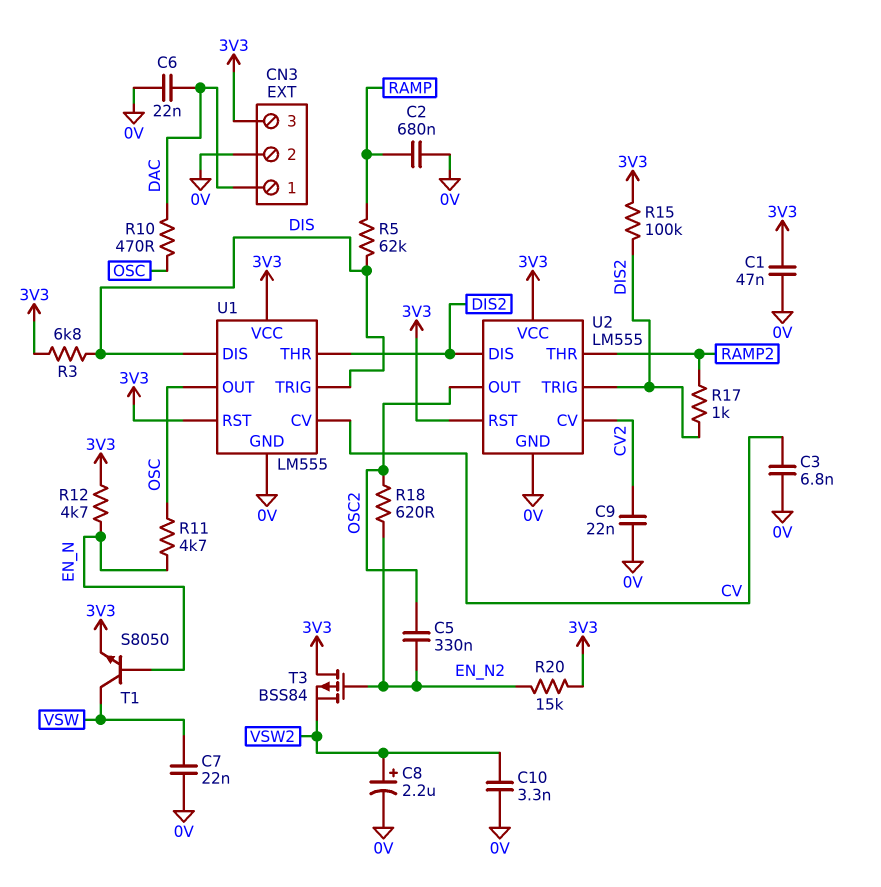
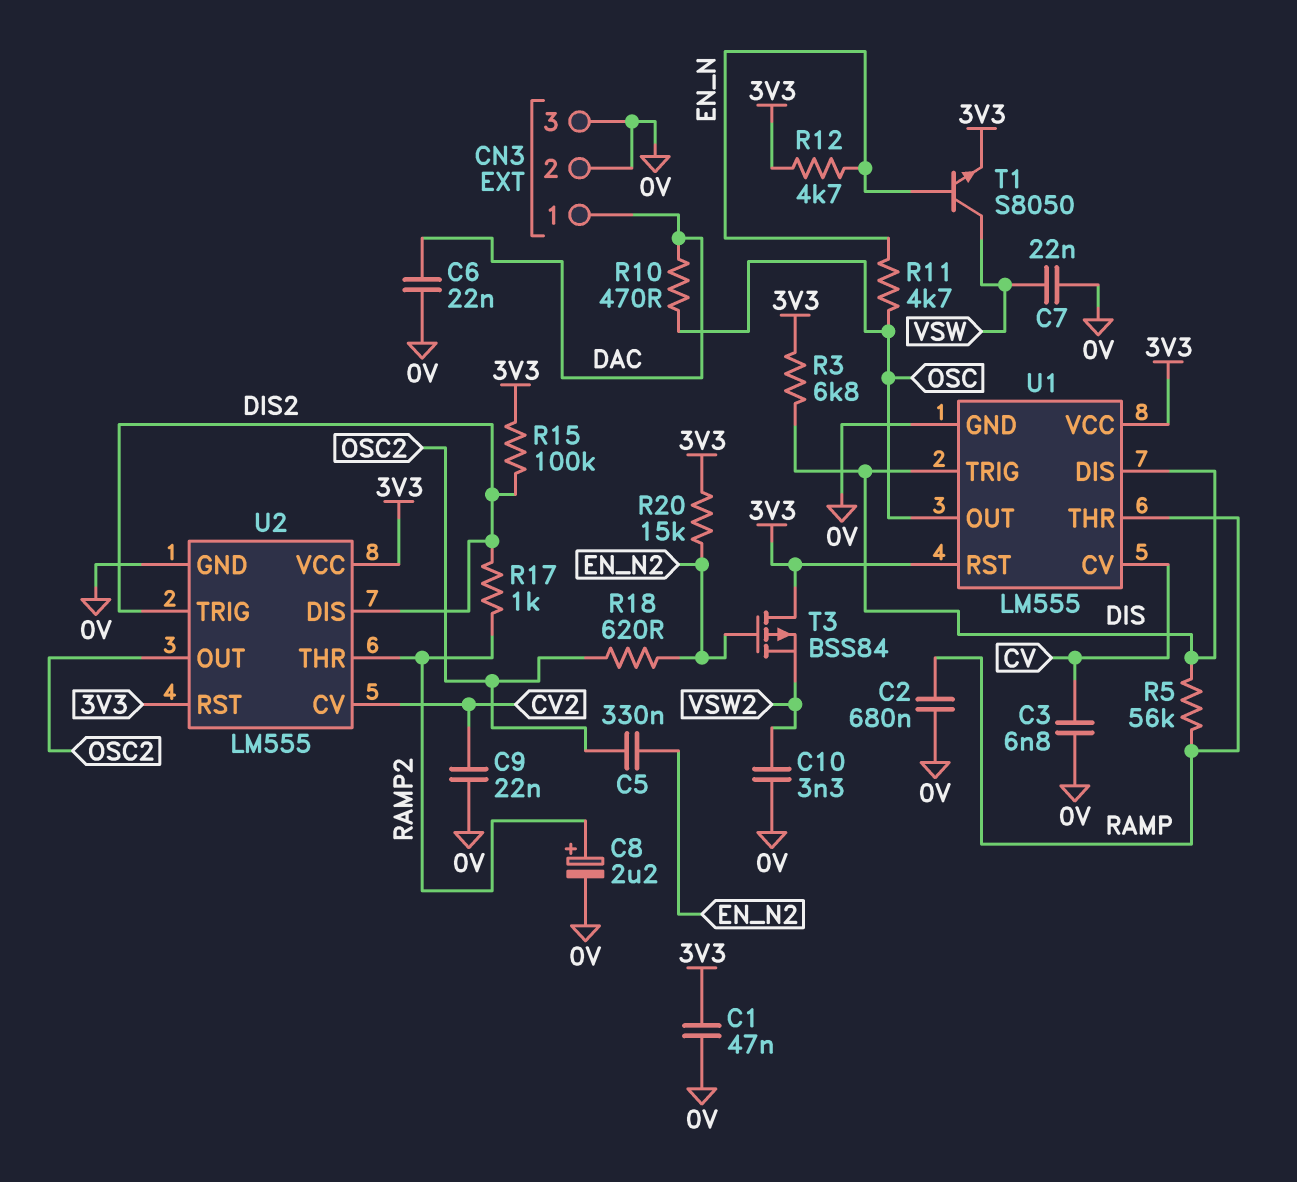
C8: 2.2uF (plus VSW2, minus 0V) -> 2.2uF (plus RAMP2, minus 0V)
CN3 pin 3: 3V3 -> 0V
R5: 62k (DIS, RAMP) -> 56k (DIS, RAMP)
U1 pin THR: DIS2 -> RAMP

